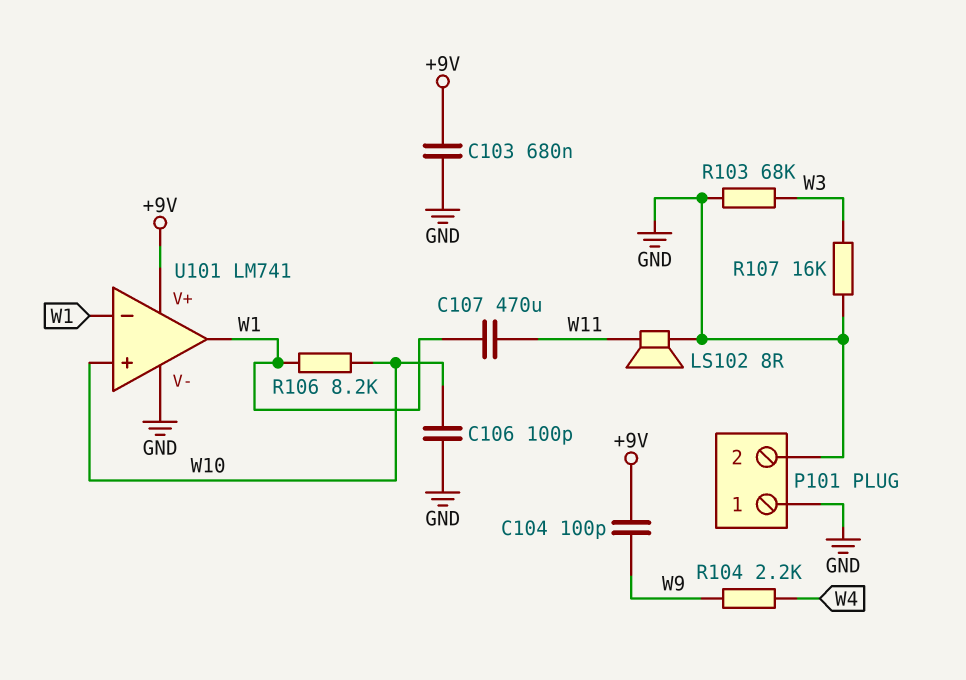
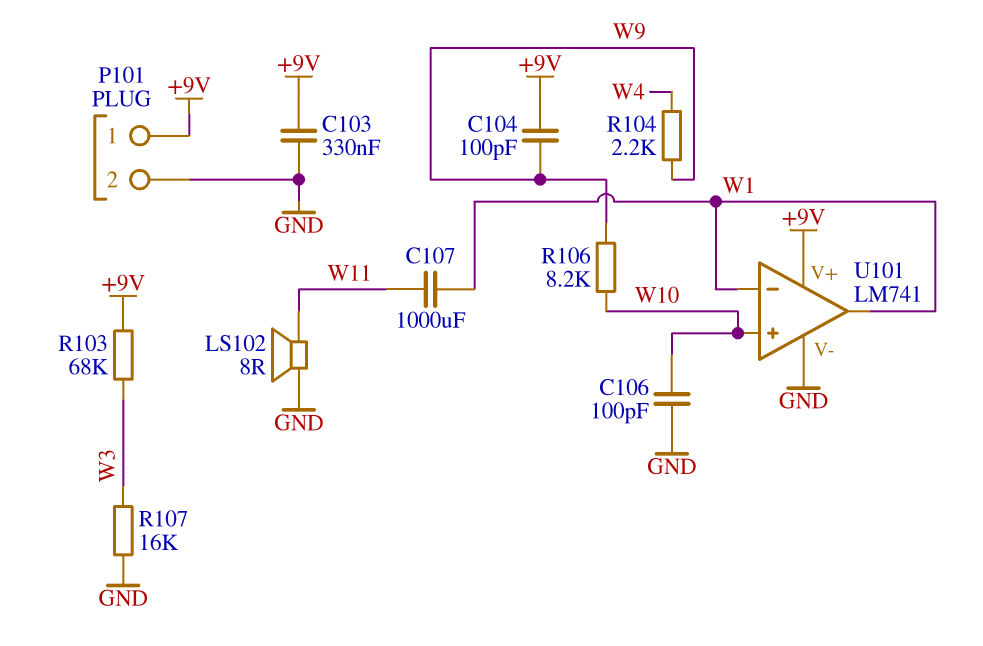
C103: 680nF (+9V, GND) -> 330nF (+9V, GND)
C107: 470uF (W1, W11) -> 1000uF (W1, W11)
P101 pin 1: GND -> +9V
R103: 68k (GND, W3) -> 68k (+9V, W3)
R106: 8.2k (W1, W10) -> 8.2k (W9, W10)

